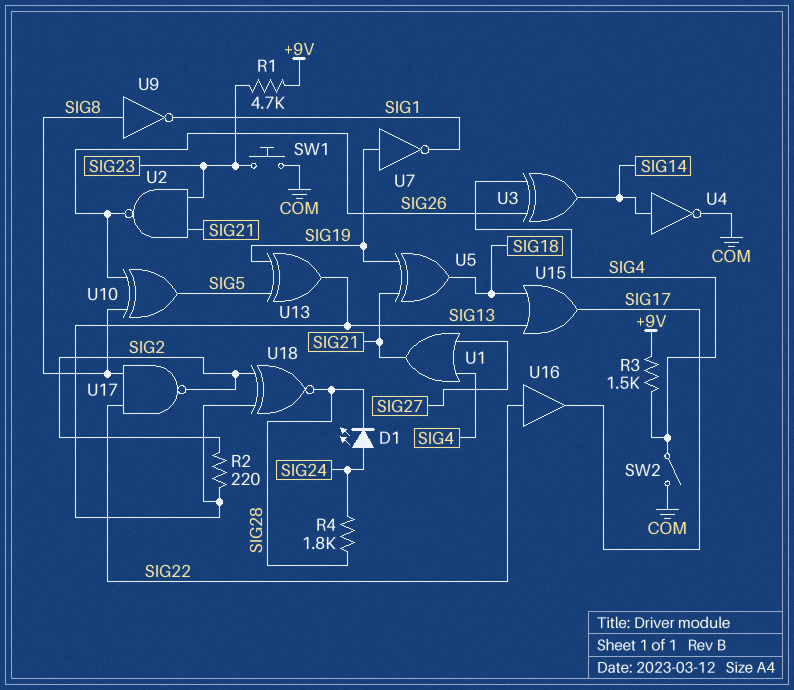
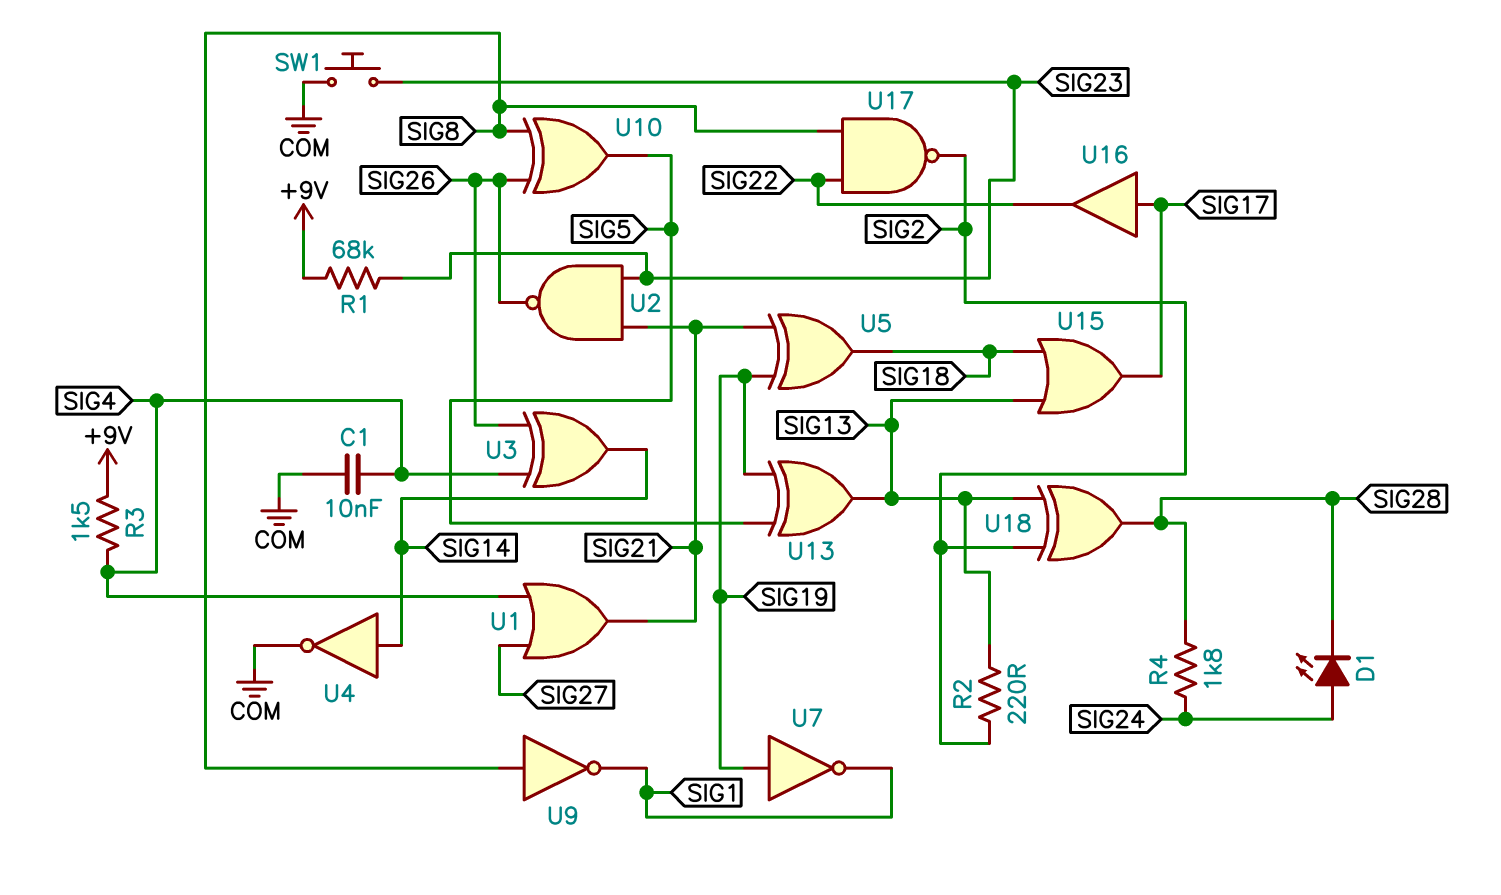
C1: none -> 10nF (COM, SIG4)
R1: 4.7k (+9V, SIG23) -> 68k (+9V, SIG23)
SW2: switch (COM, SIG4) -> none
U16: buffer (in SIG22, out SIG17) -> buffer (in SIG17, out SIG22)
U18: XNOR (in SIG2, in SIG13, out SIG28) -> XOR (in SIG2, in SIG13, out SIG28)

